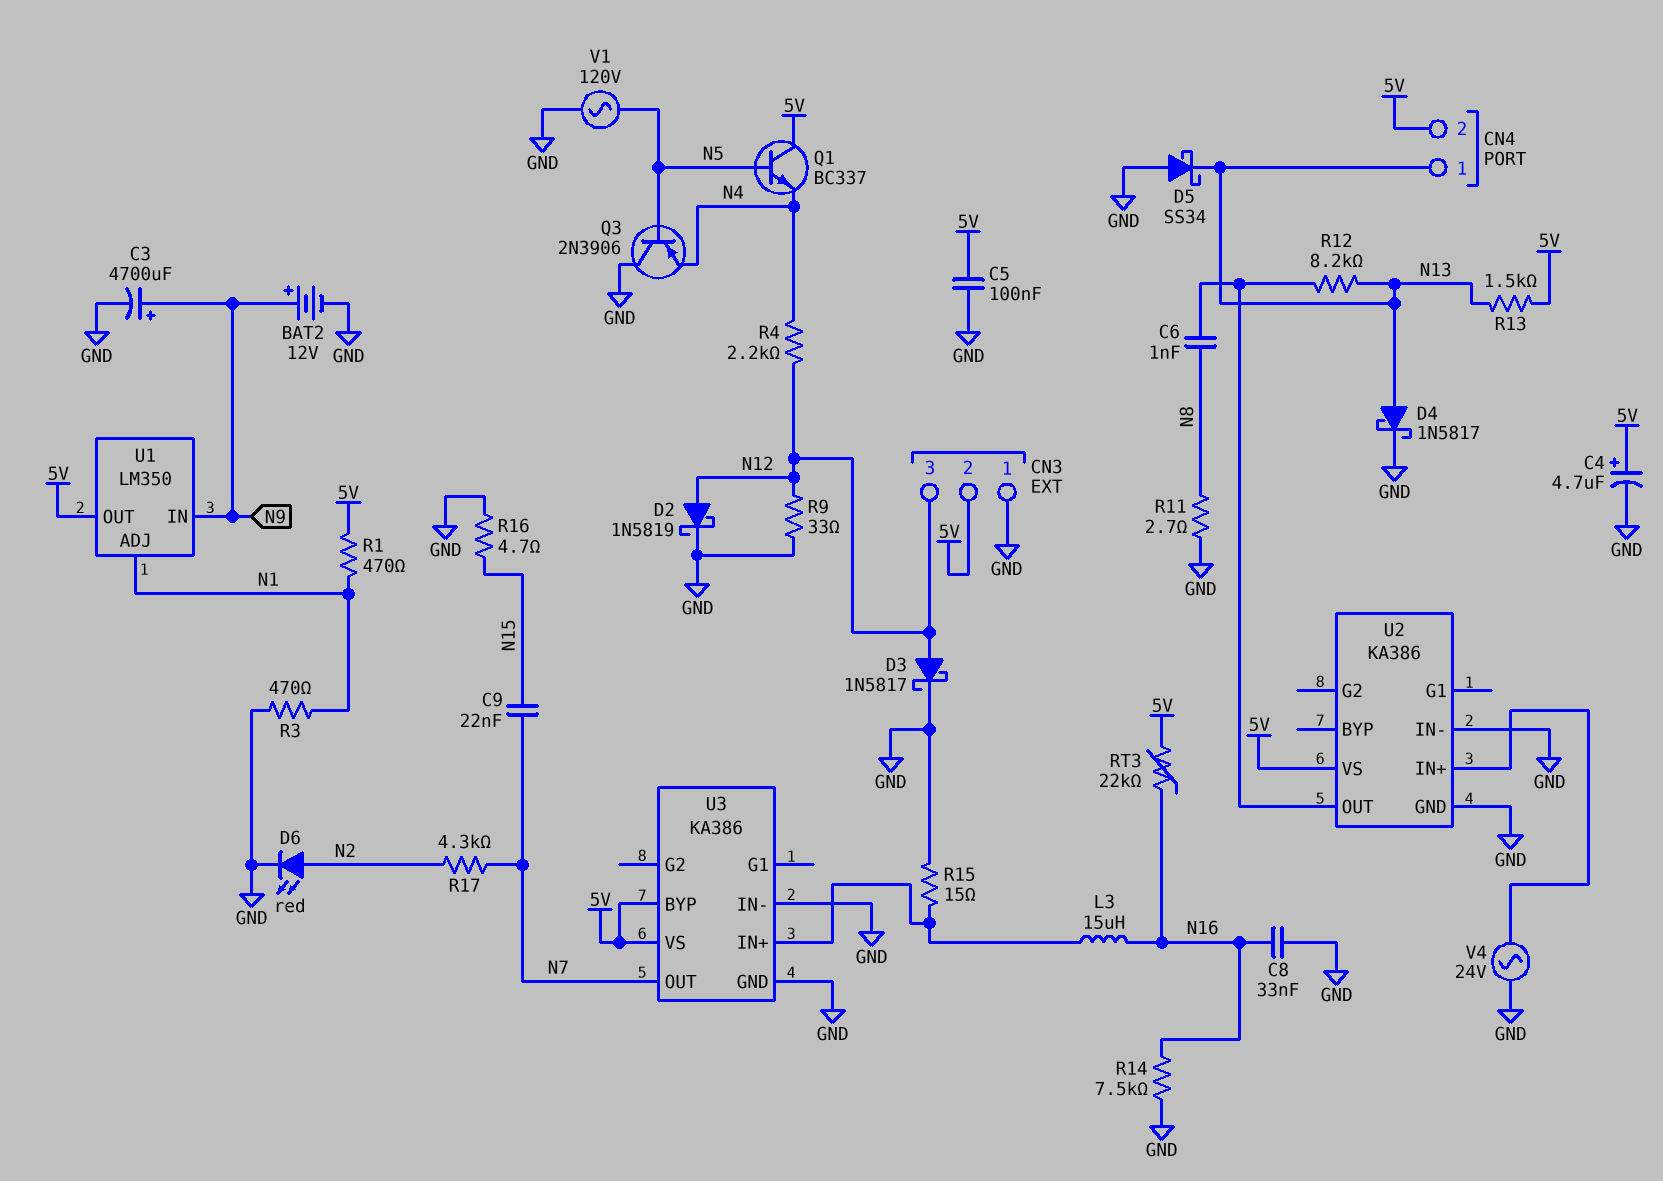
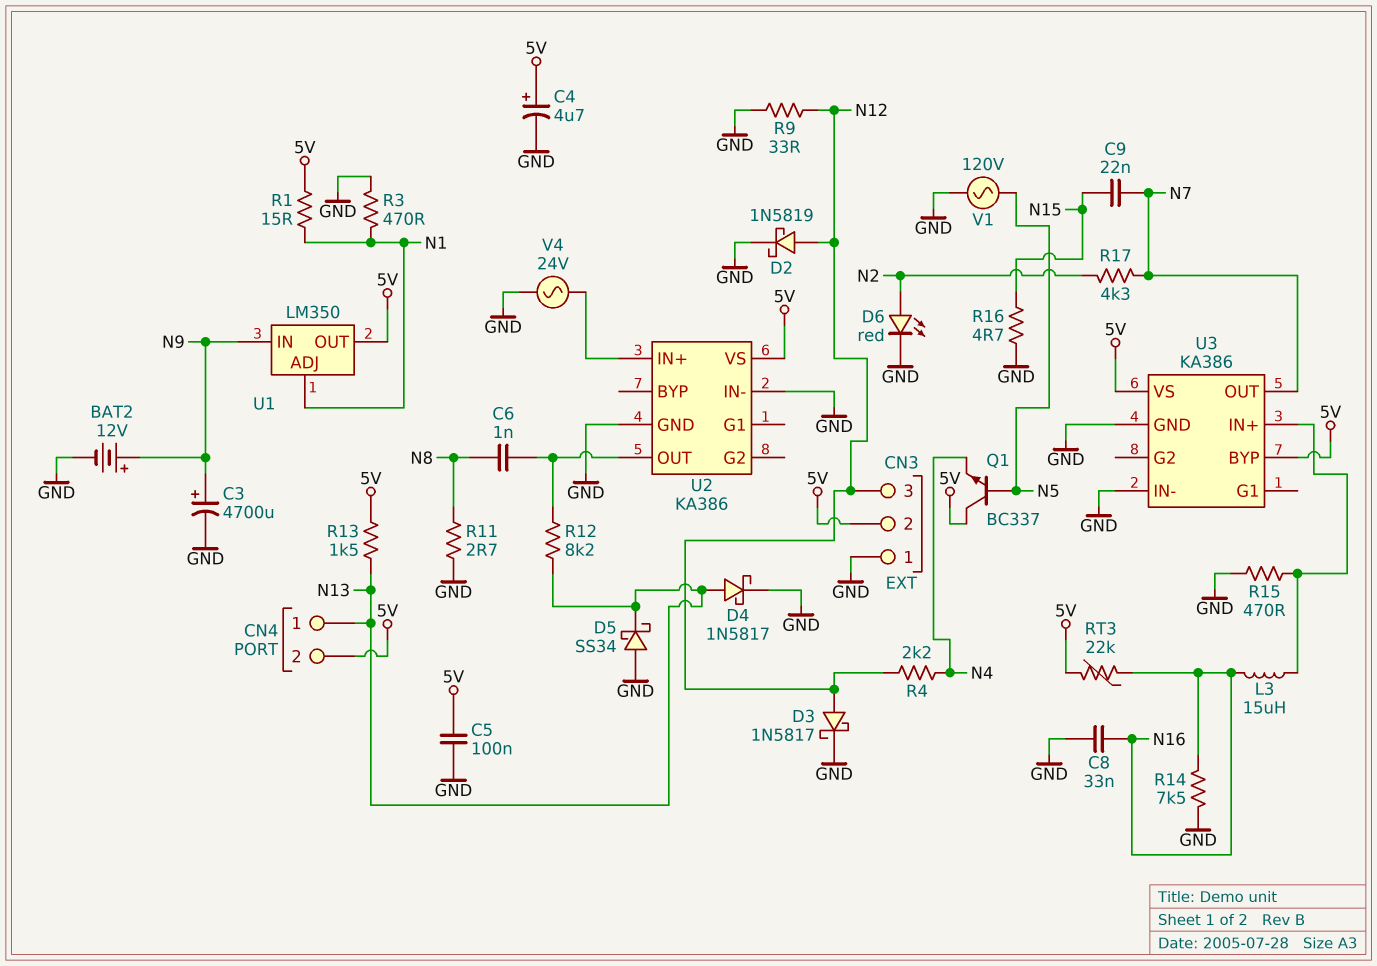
Q3: PNP 2N3906 (B N5, C GND, E N4) -> none
R1: 470 (5V, N1) -> 15 (5V, N1)
R15: 15 (GND, U3/IN+) -> 470 (GND, U3/IN+)

